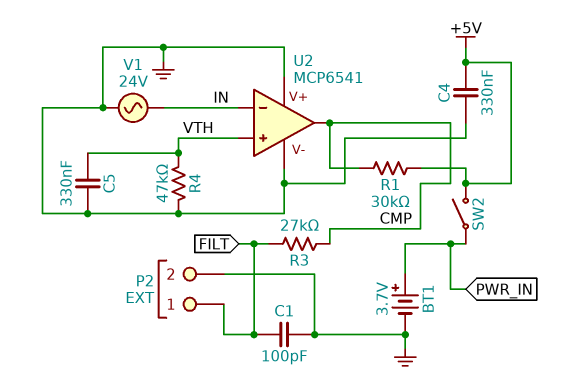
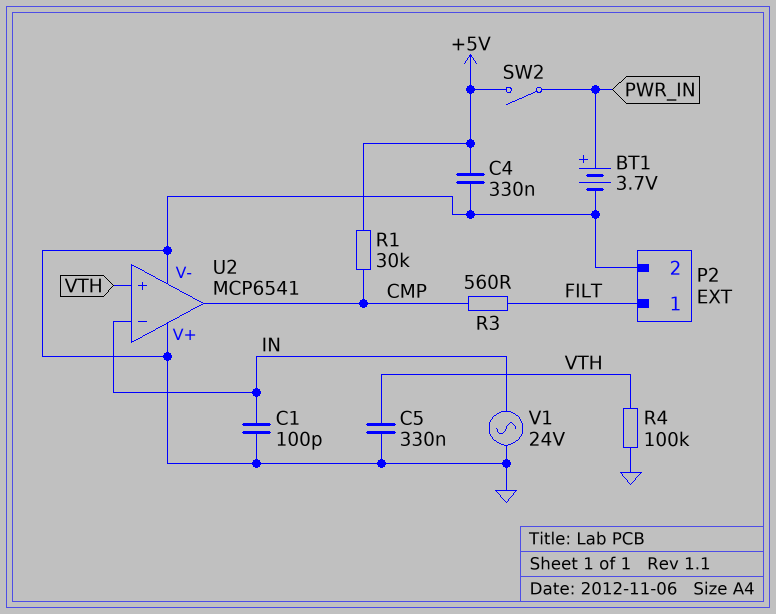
C1: 100pF (FILT, GND) -> 100pF (GND, IN)
R3: 27k (CMP, FILT) -> 560 (CMP, FILT)
R4: 47k (GND, VTH) -> 100k (GND, VTH)

